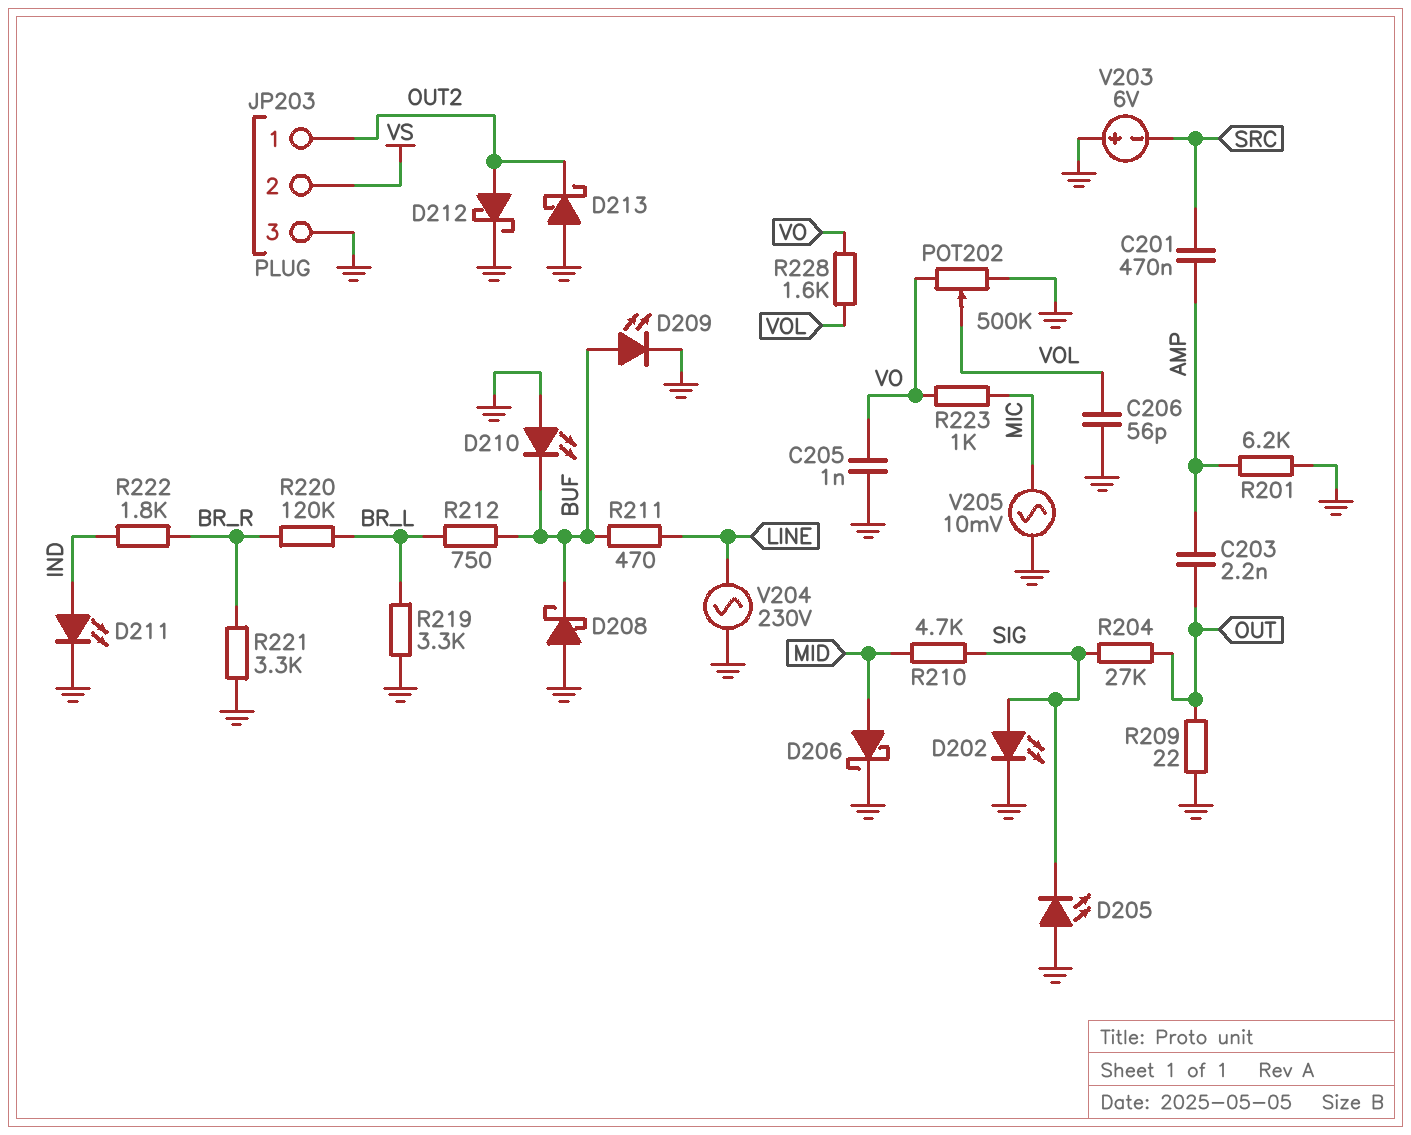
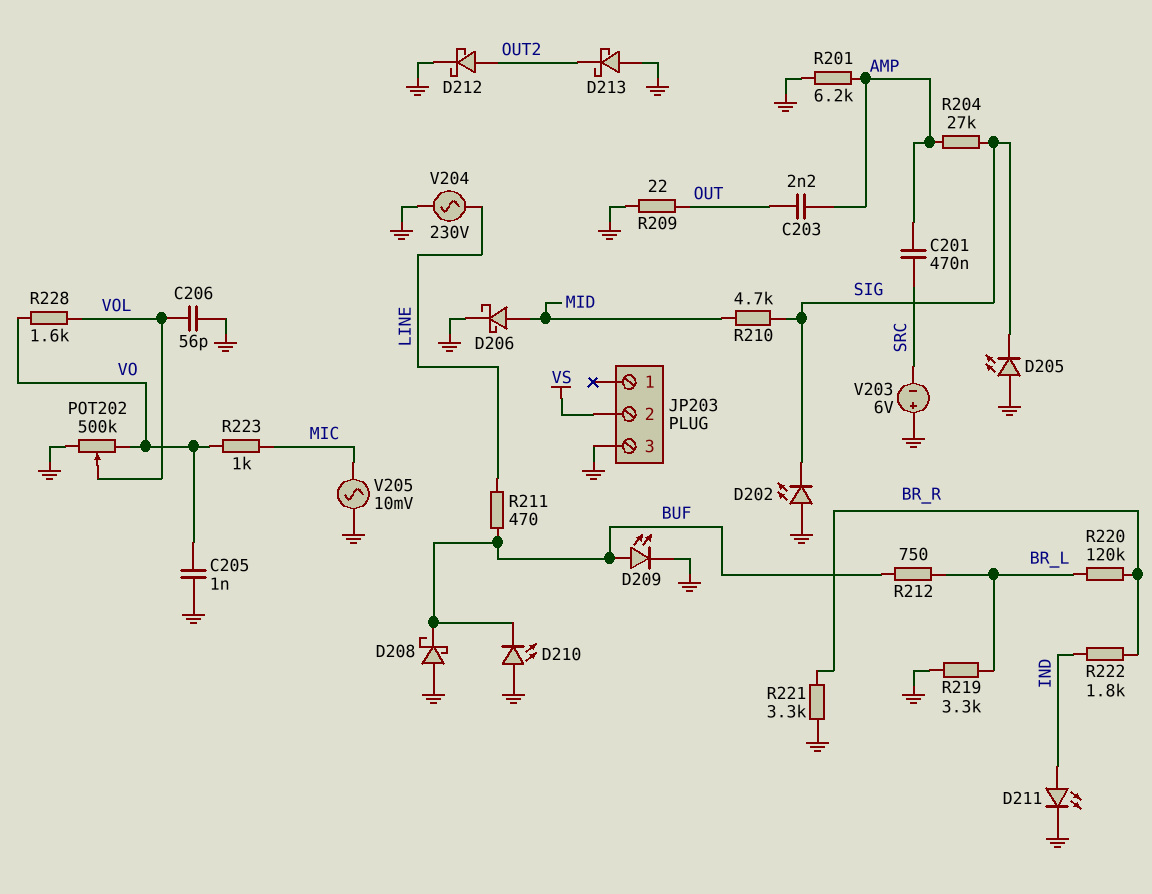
D202: LED (A SIG, K GND) -> LED (A GND, K SIG)
JP203 pin 1: OUT2 -> none
R204: 27k (OUT, SIG) -> 27k (AMP, SIG)

